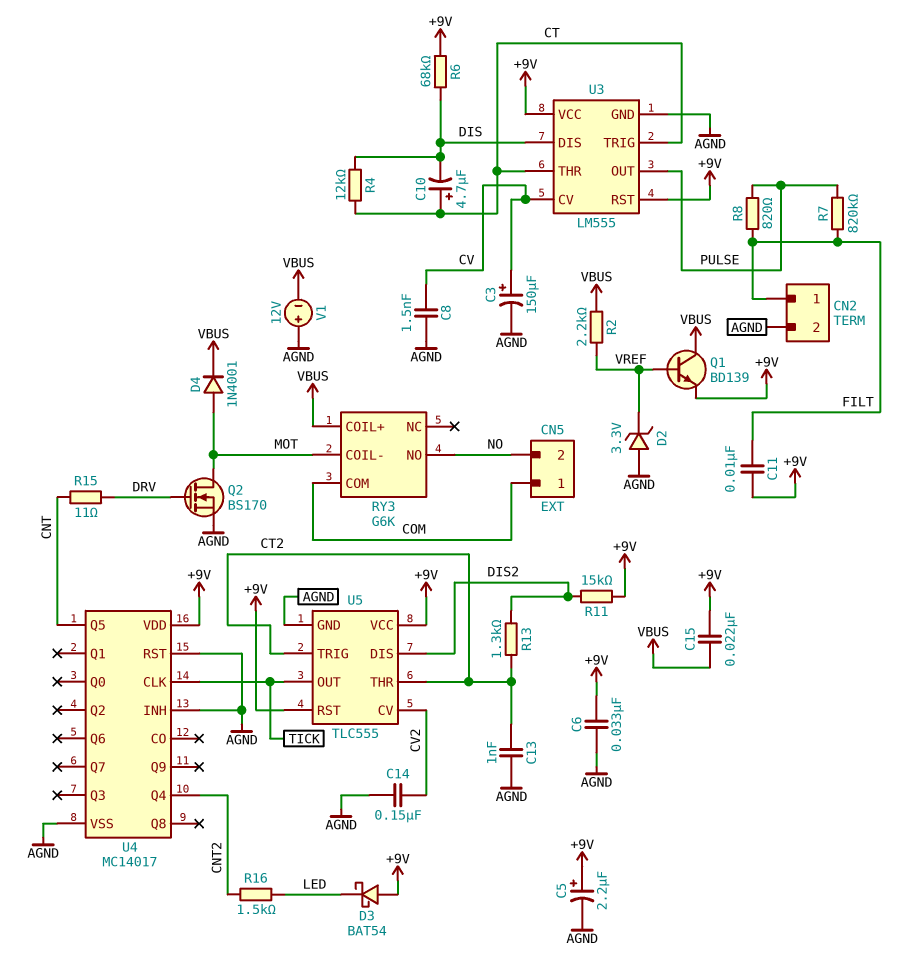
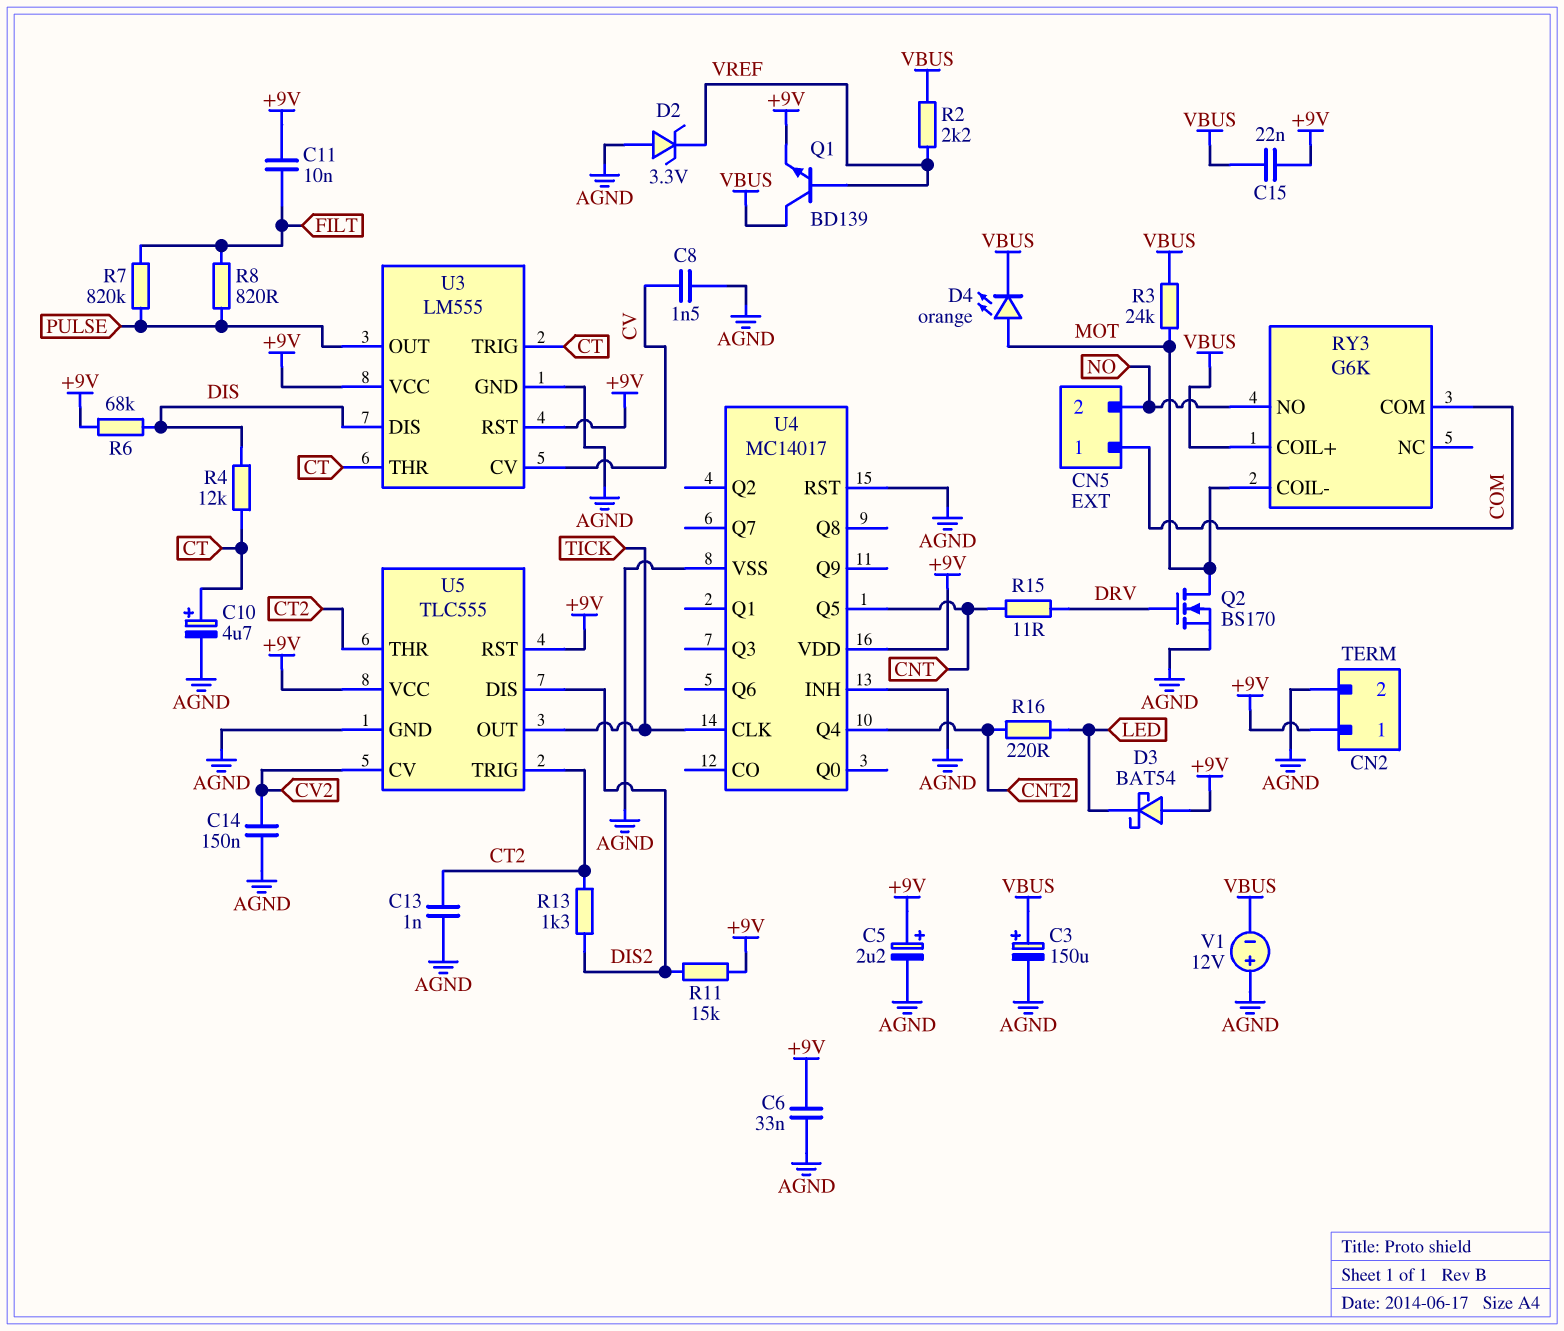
C3: 150uF (plus CV, minus AGND) -> 150uF (plus VBUS, minus AGND)
C10: 4.7uF (plus CT, minus DIS) -> 4.7uF (plus CT, minus AGND)
CN2 pin 1: FILT -> +9V
D4: diode 1N4001 (A MOT, K VBUS) -> LED orange (A MOT, K VBUS)
R3: none -> 24k (MOT, VBUS)
R16: 1.5k (CNT2, LED) -> 220 (CNT2, LED)

